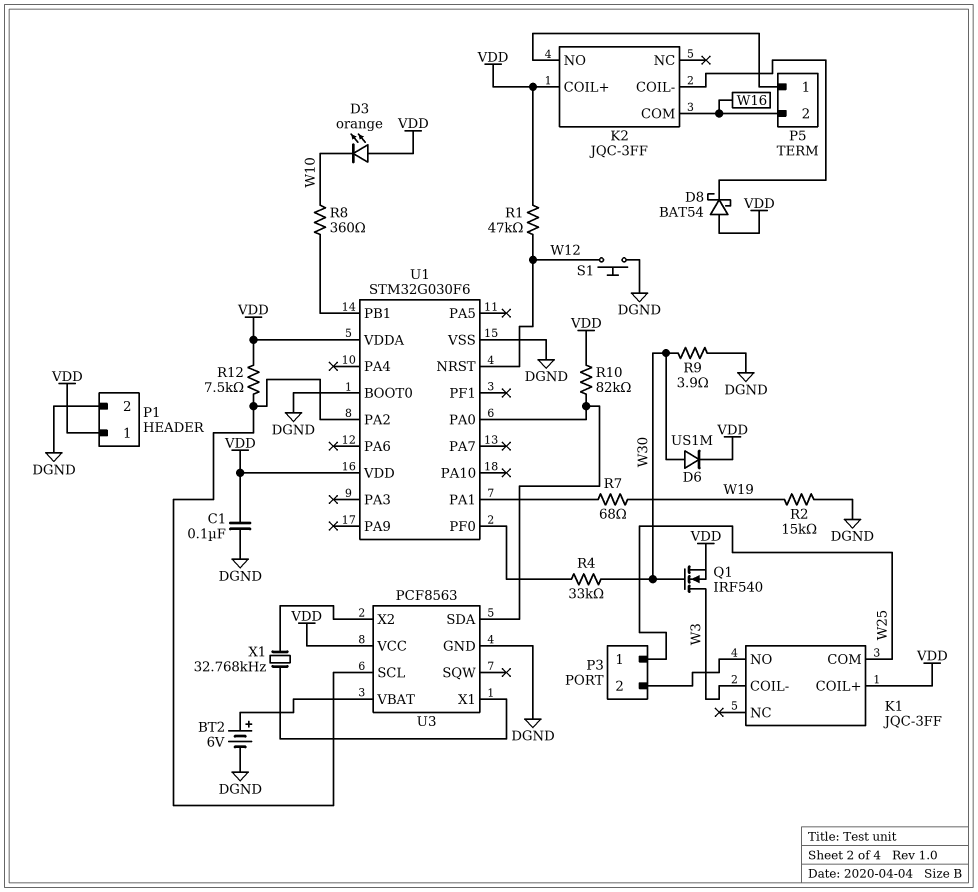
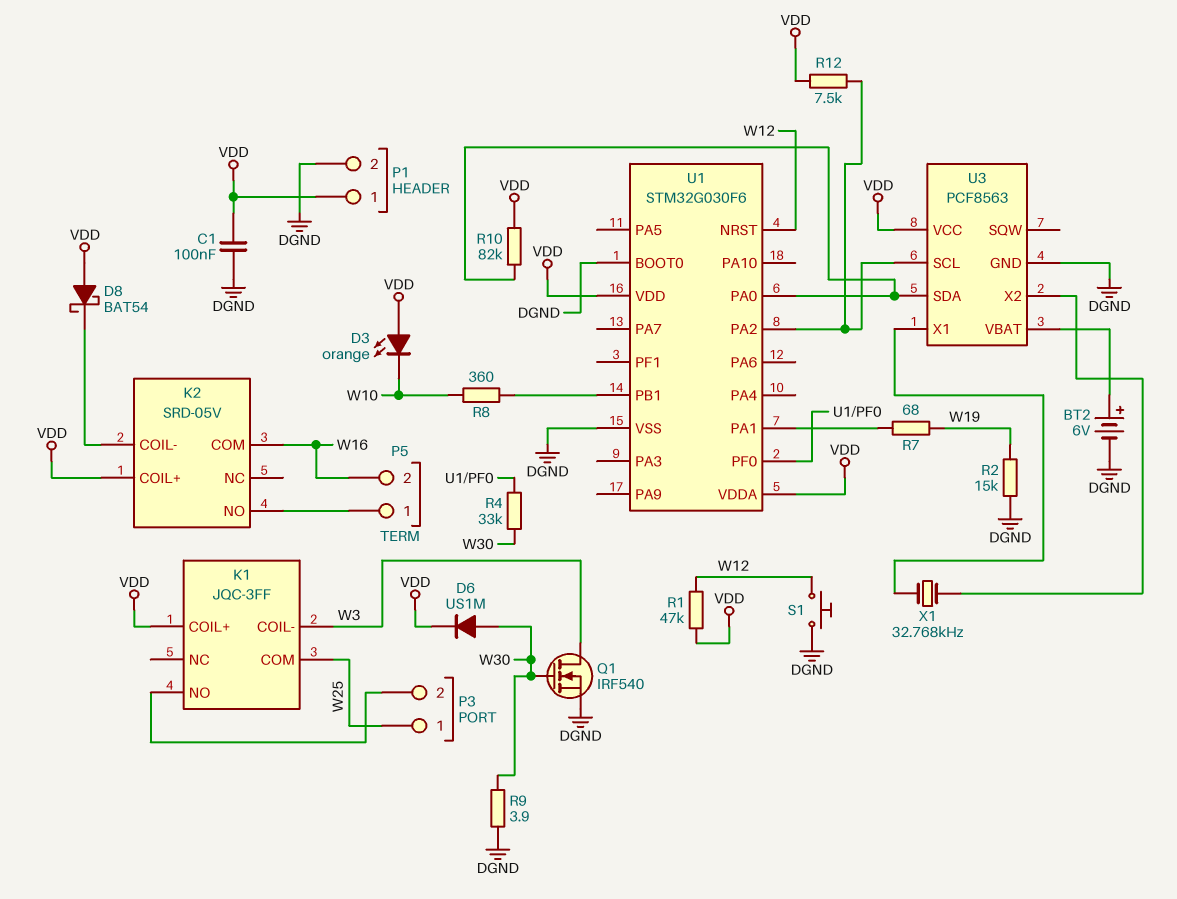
K2: JQC-3FF -> SRD-05V
Q1: NMOS IRF540 (G W30, D W3, S VDD) -> NMOS IRF540 (G W30, D W3, S DGND)

